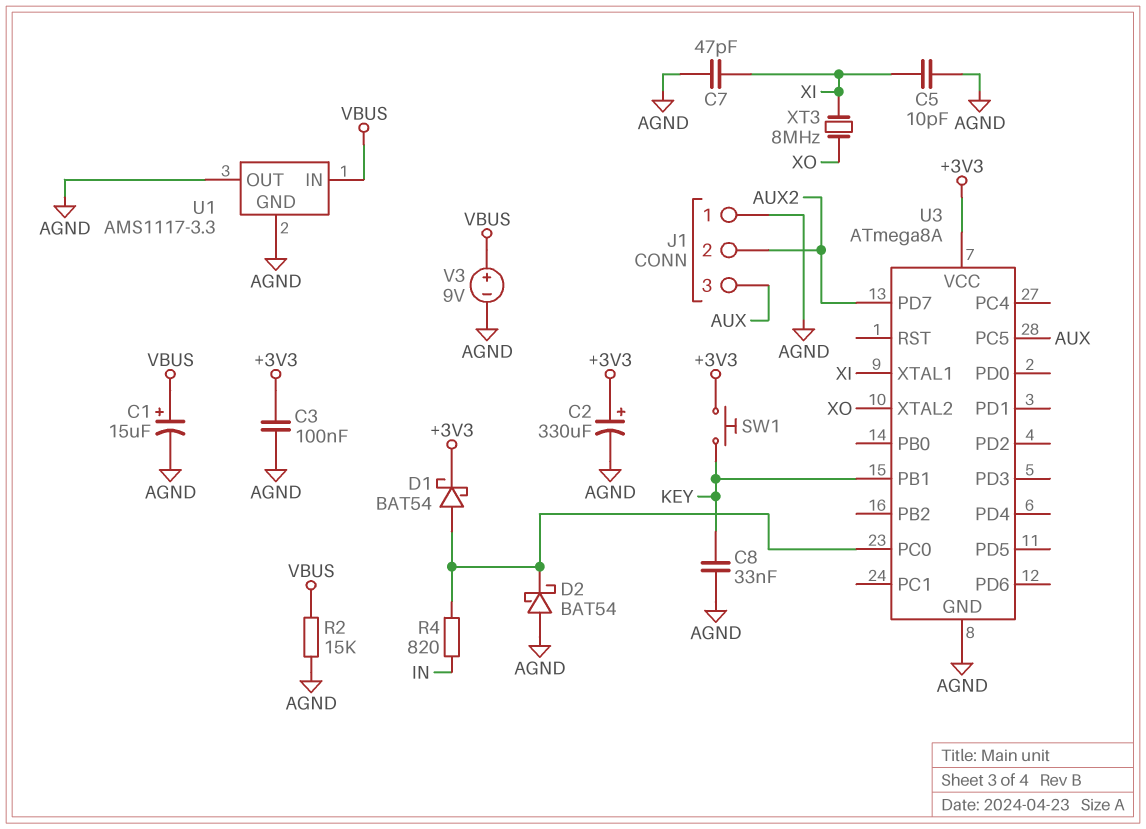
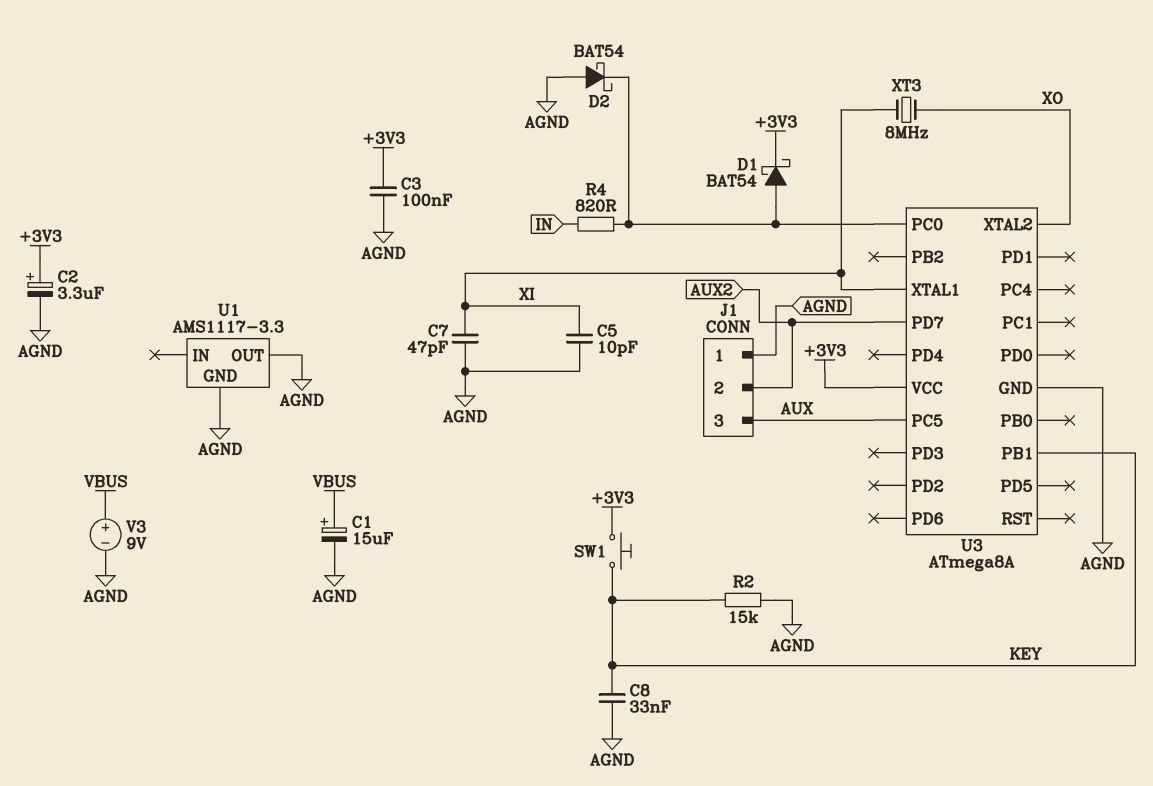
C2: 330uF (plus +3V3, minus AGND) -> 3.3uF (plus +3V3, minus AGND)
R2: 15k (AGND, VBUS) -> 15k (AGND, KEY)
U1 pin IN: VBUS -> none

